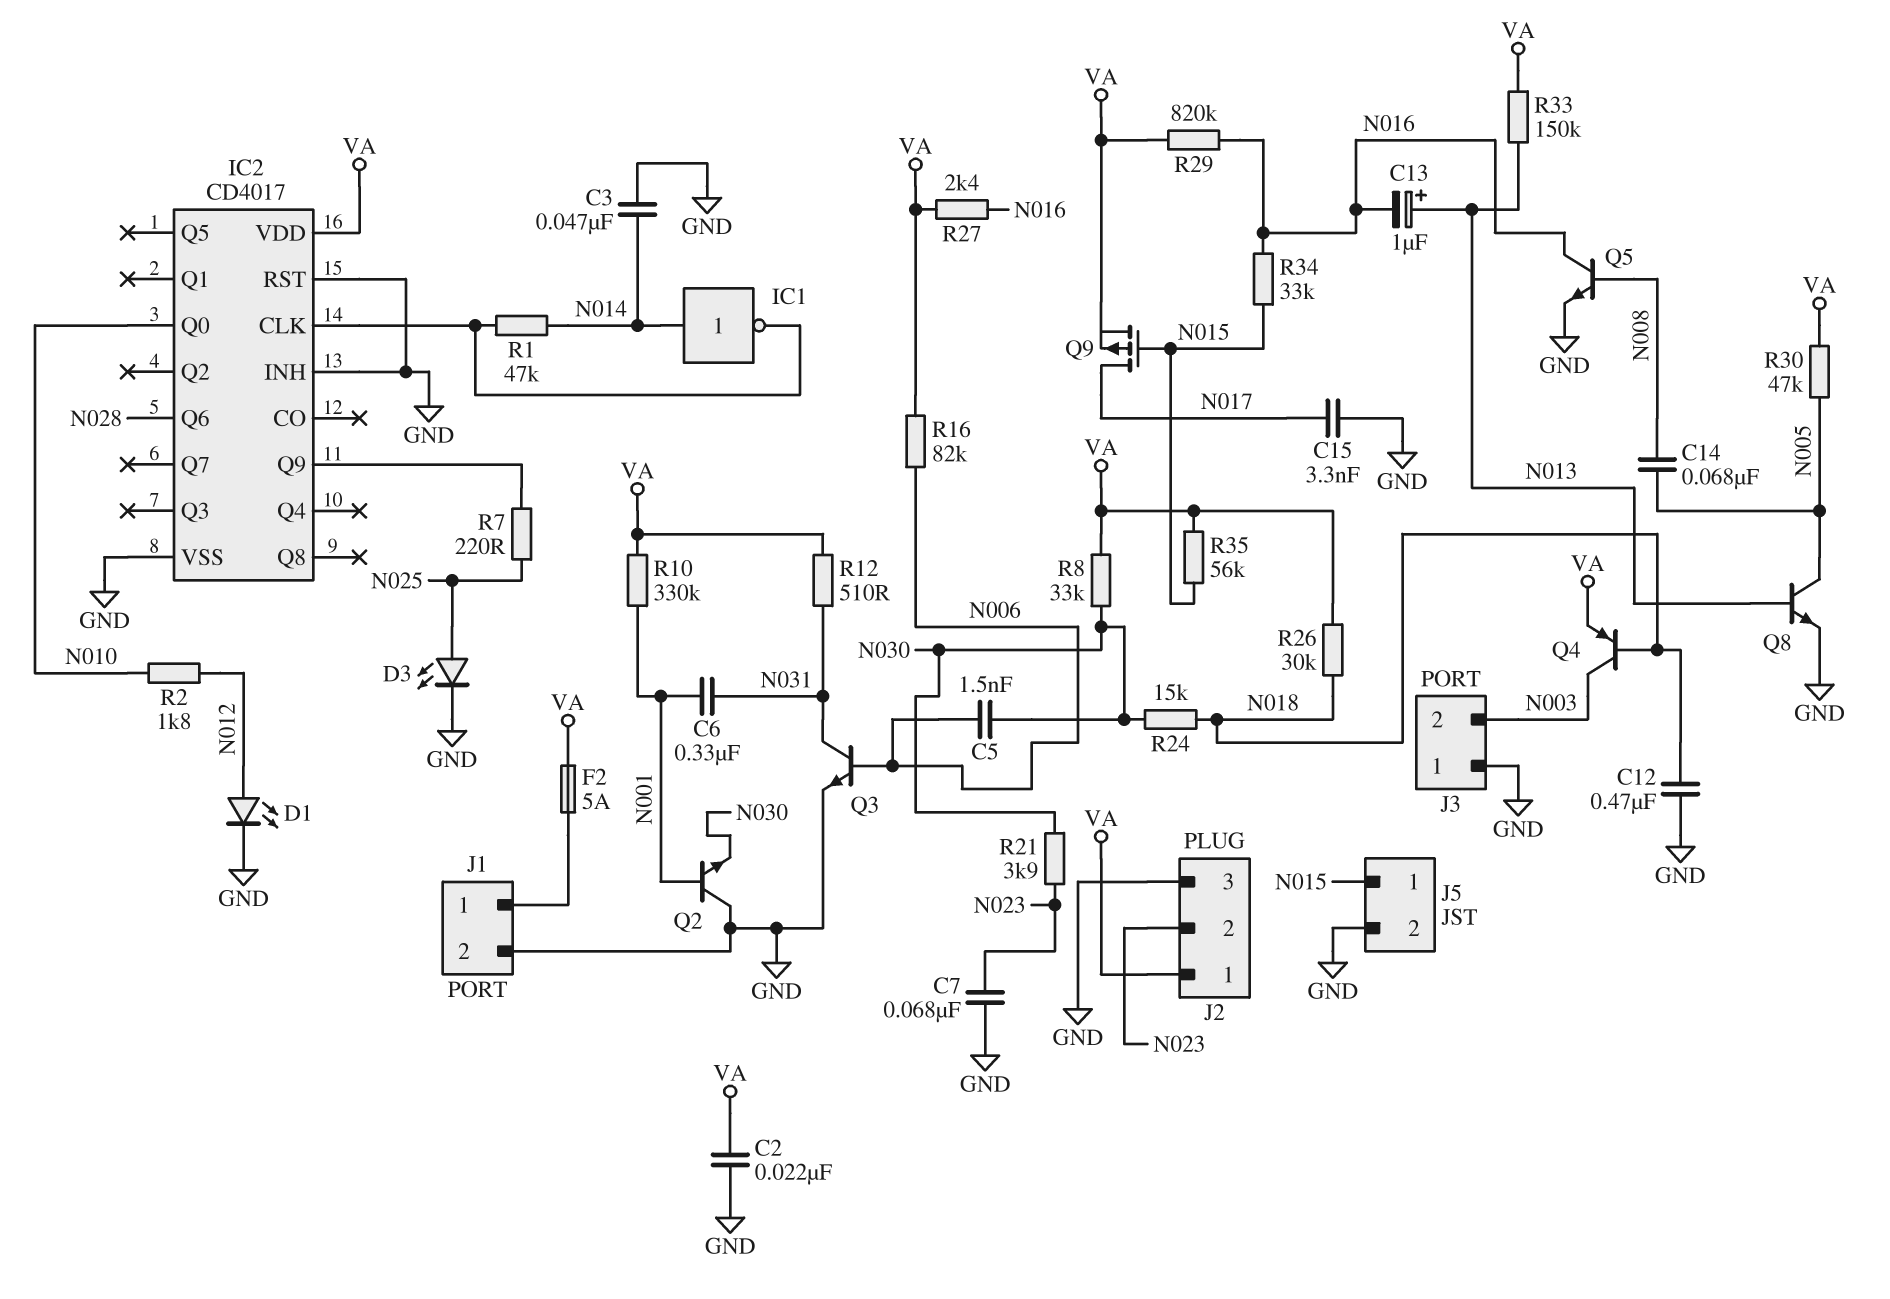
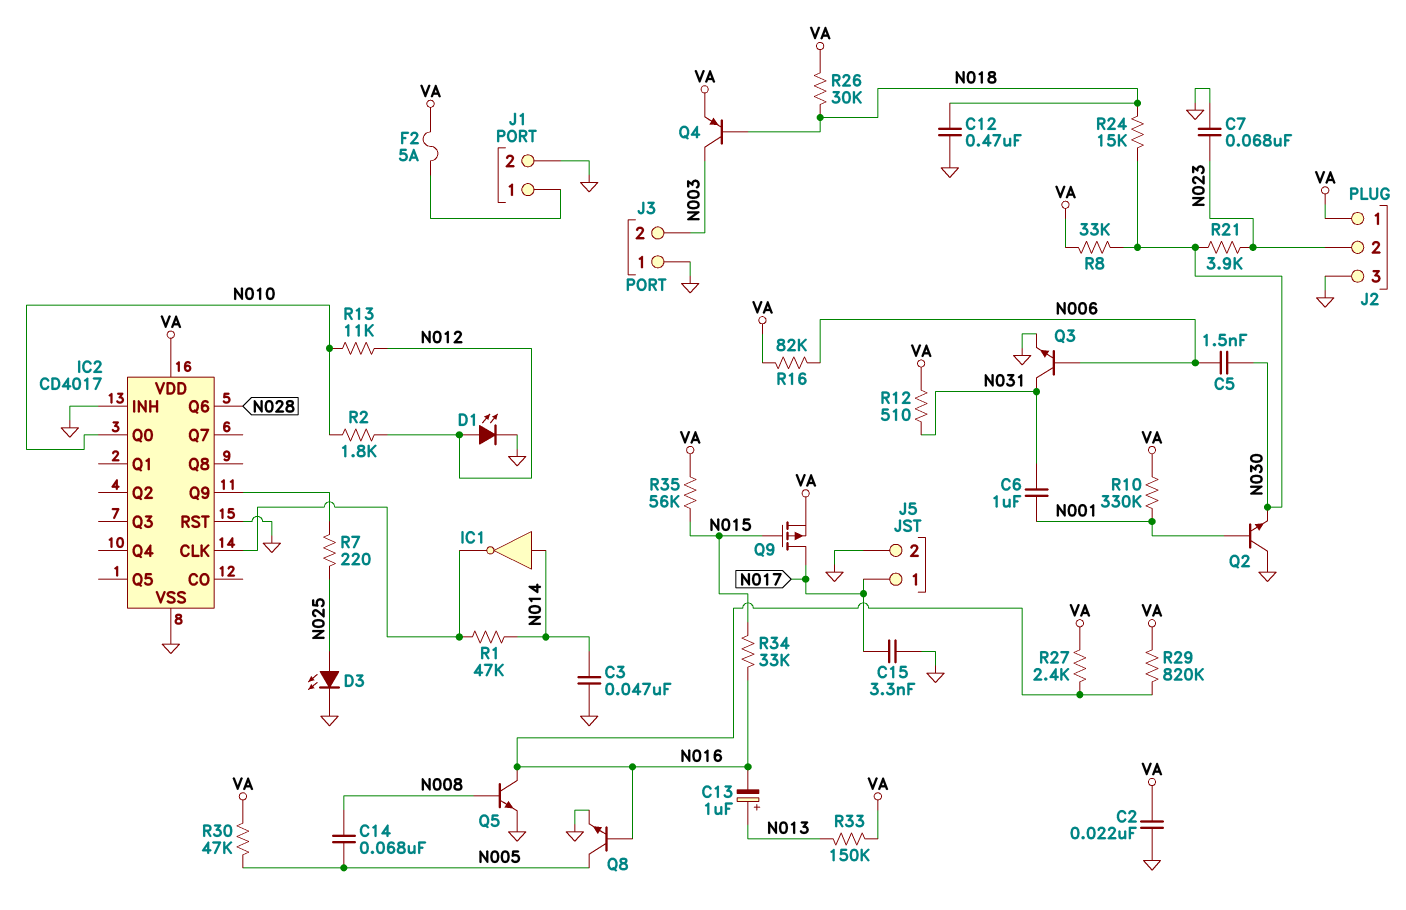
C6: 330nF (N001, N031) -> 1uF (N001, N031)
J5 pin 1: N015 -> N017
Q8: NPN (B N013, C N005, E GND) -> NPN (B N016, C N005, E GND)
R13: none -> 11k (N010, N012)

